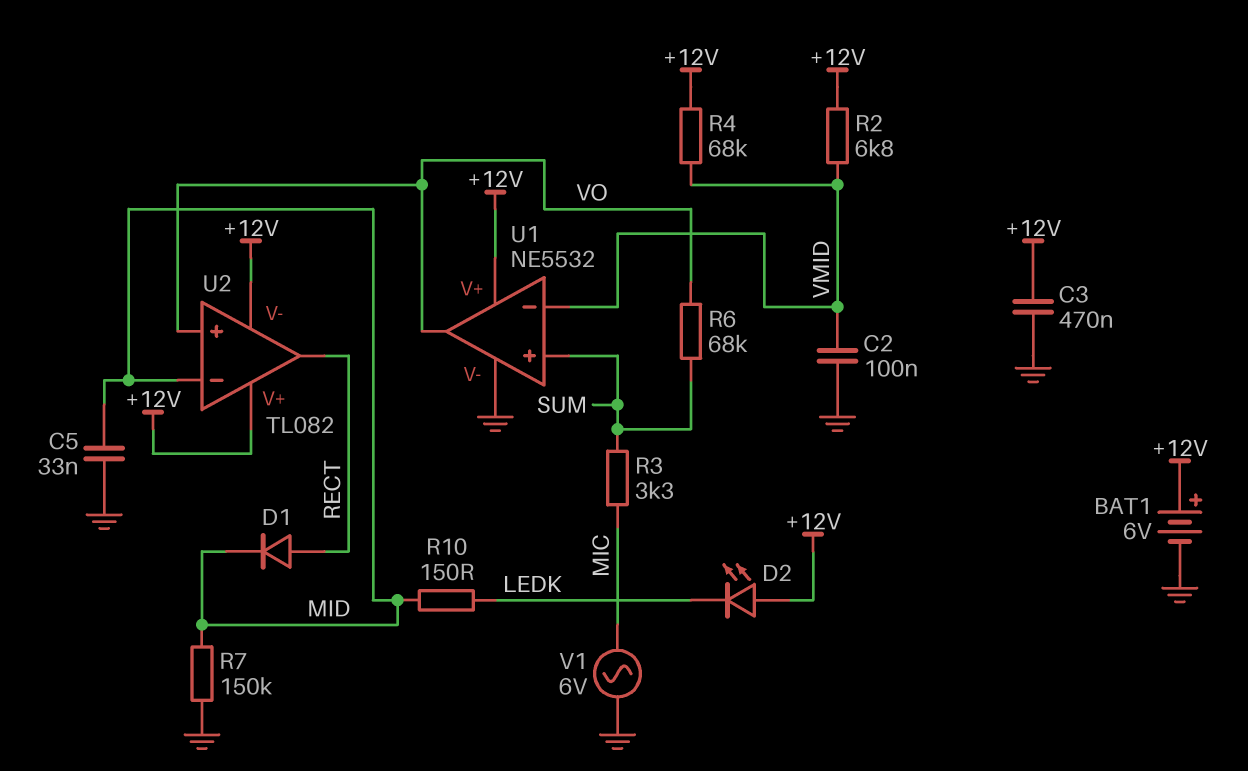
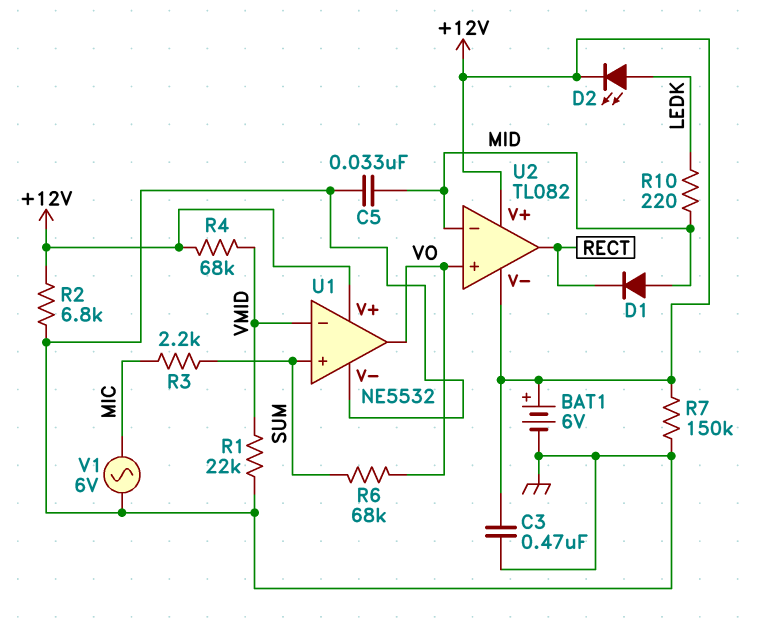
C2: 100nF (GND, VMID) -> none
D1: diode (A RECT, K MID) -> diode (A MID, K RECT)
D2: LED (A +12V, K LEDK) -> LED (A LEDK, K +12V)
R1: none -> 22k (GND, VMID)
R2: 6.8k (+12V, VMID) -> 6.8k (+12V, GND)
R3: 3.3k (MIC, SUM) -> 2.2k (MIC, SUM)
R7: 150k (GND, MID) -> 150k (+12V, GND)
R10: 150 (LEDK, MID) -> 220 (LEDK, MID)

